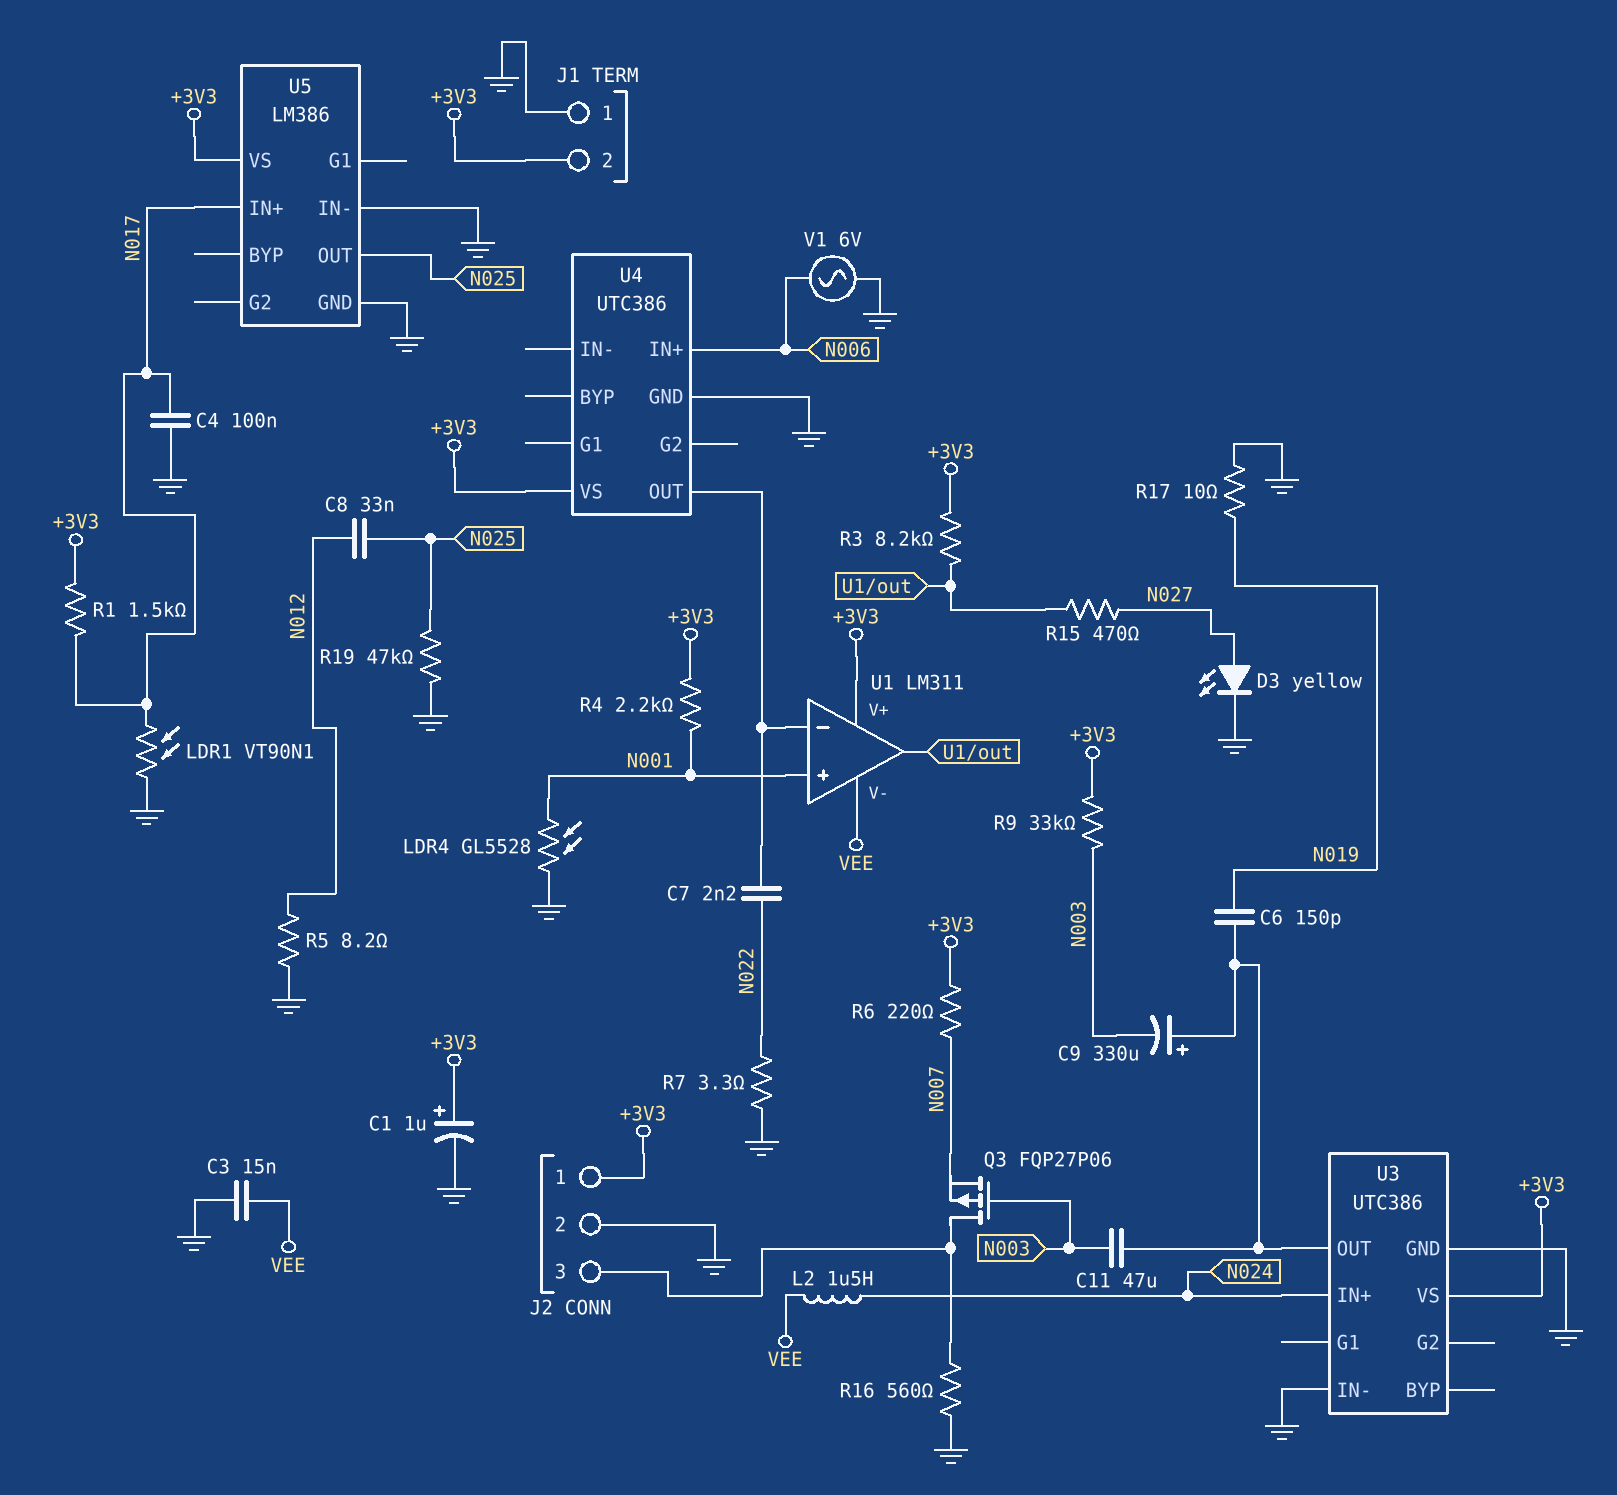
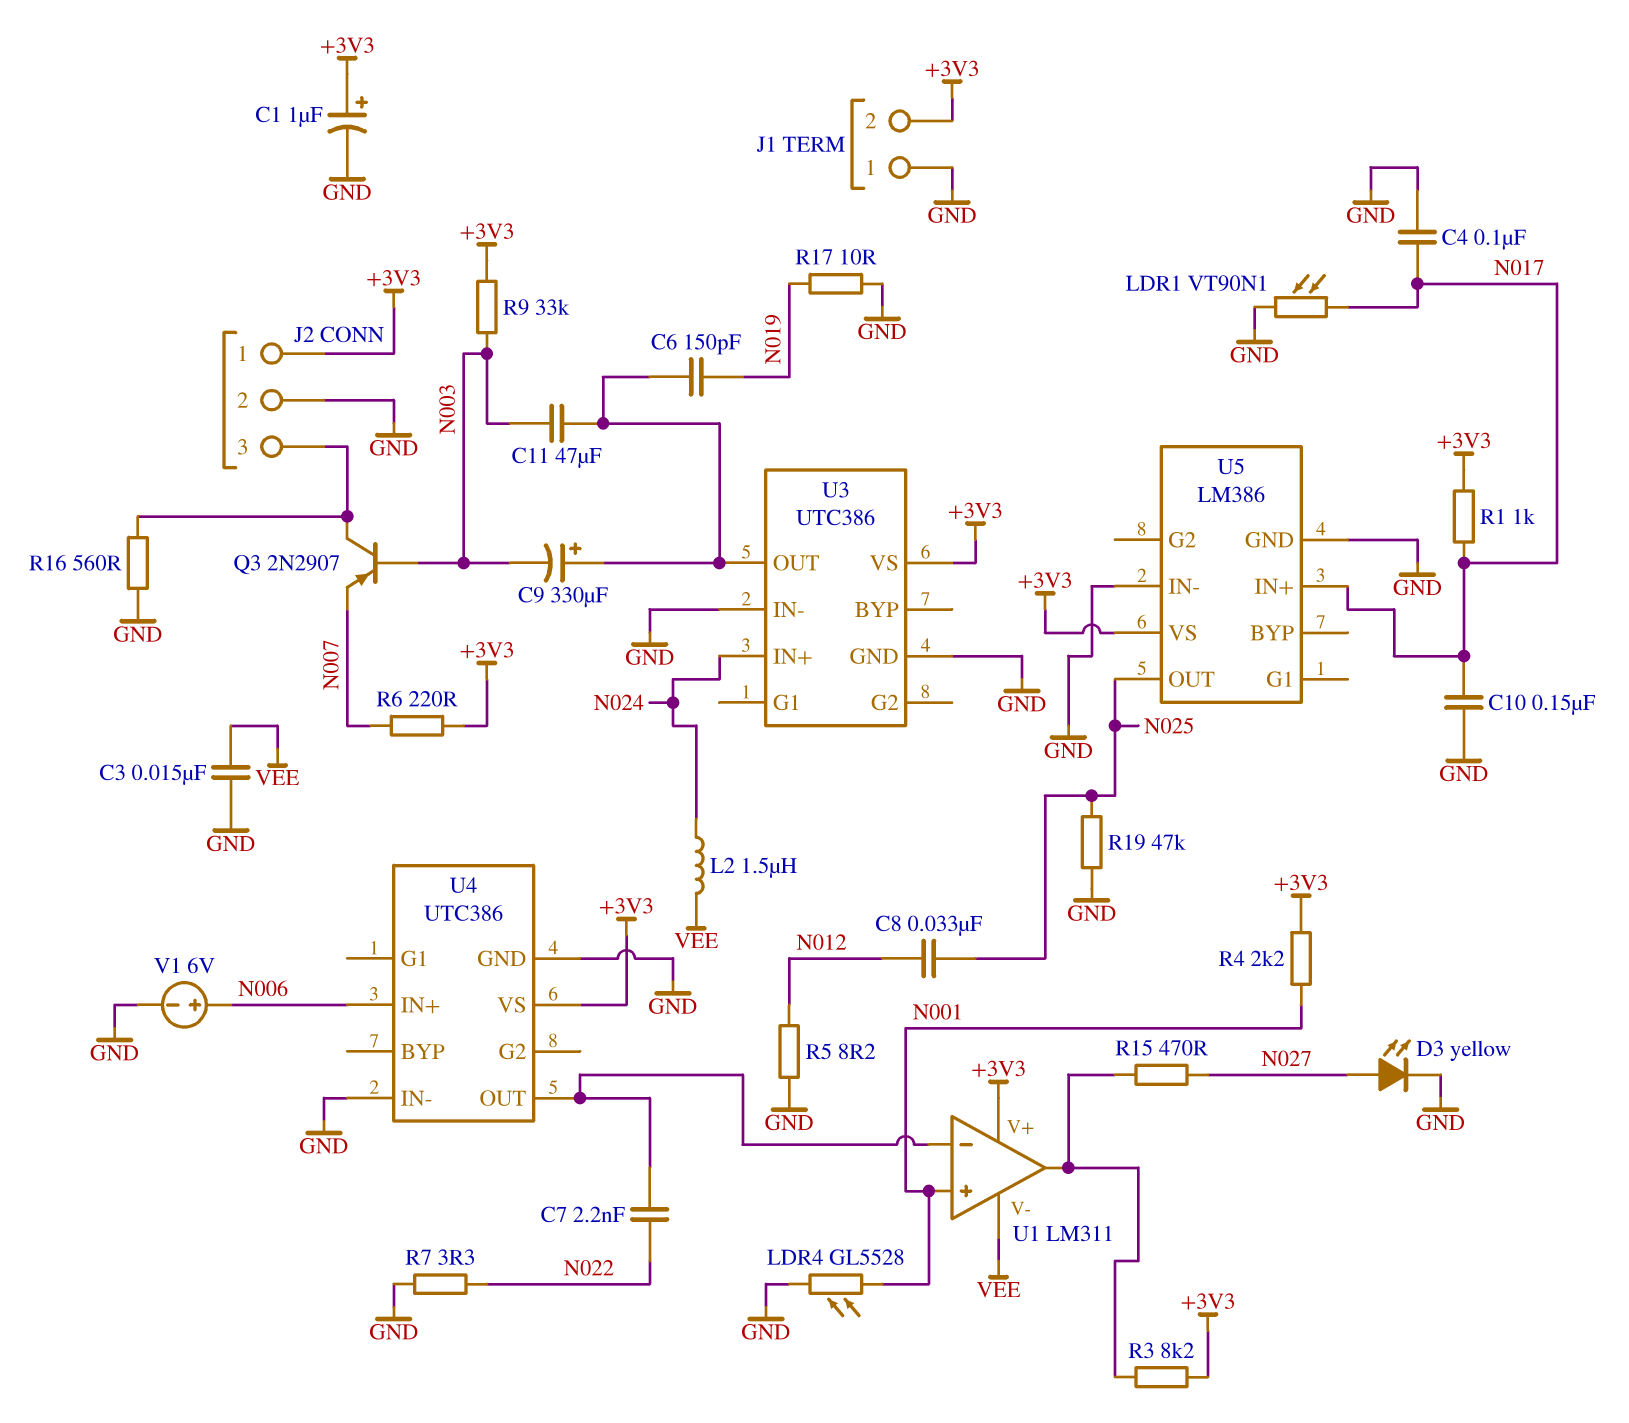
C10: none -> 150nF (GND, N017)
Q3: PMOS FQP27P06 (G N003, D J2/3, S N007) -> PNP 2N2907 (B N003, C J2/3, E N007)
R1: 1.5k (+3V3, N017) -> 1k (+3V3, N017)
U4 pin IN-: none -> GND
V1: AC 6V (GND, N006) -> 6V (plus N006, minus GND)

